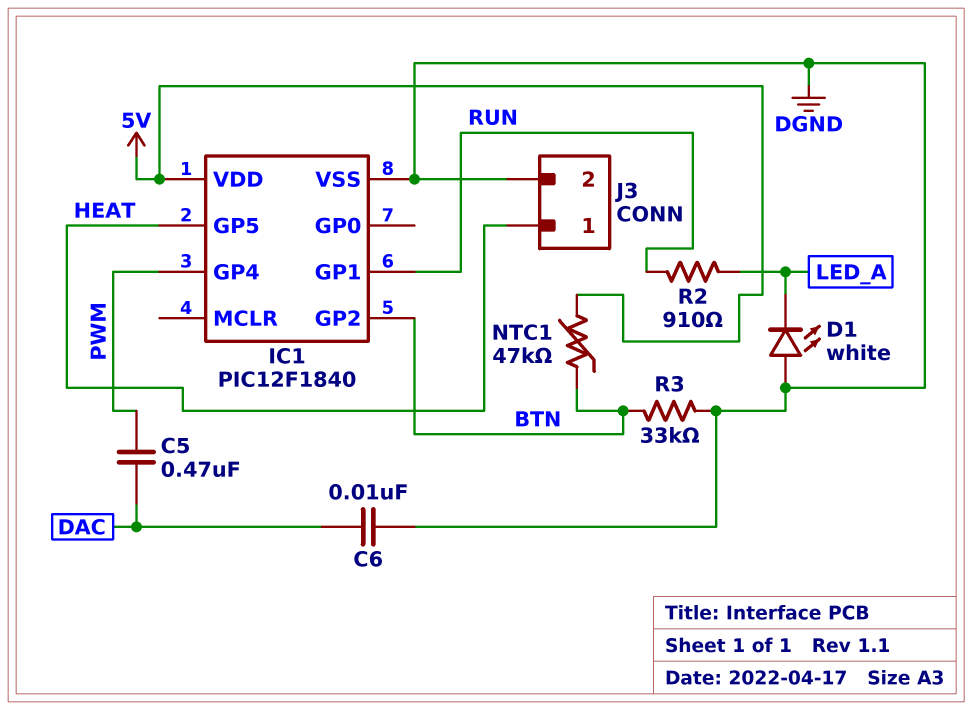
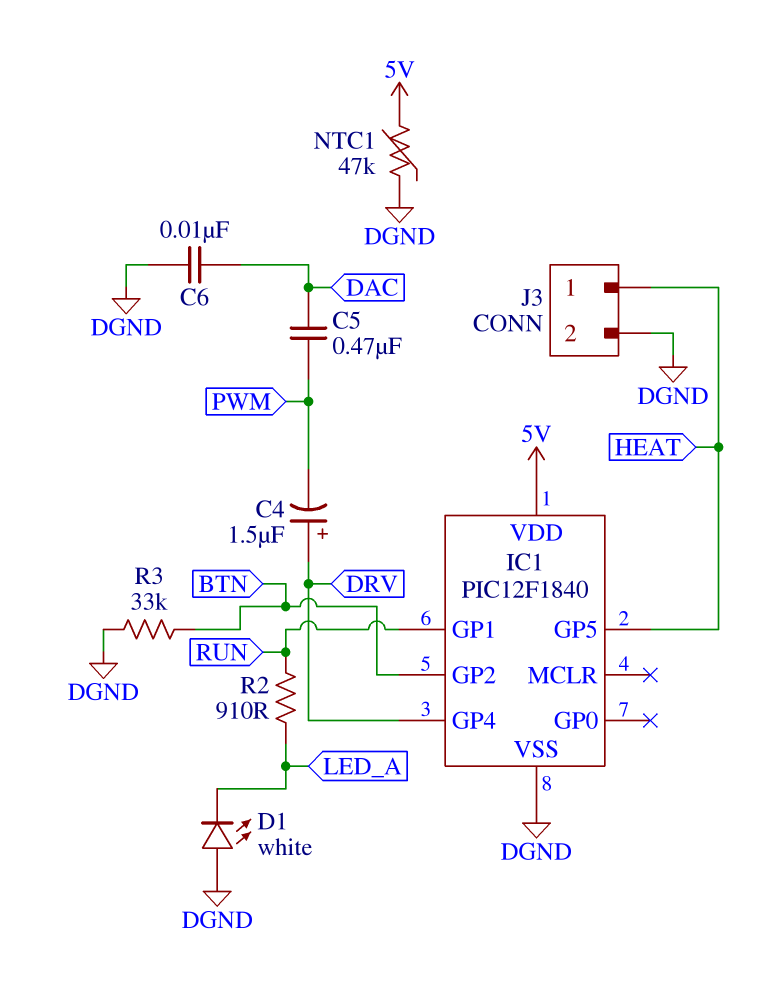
C4: none -> 1.5uF (plus DRV, minus PWM)
IC1 pin GP4: PWM -> DRV
NTC1: 47k (5V, BTN) -> 47k (5V, DGND)

